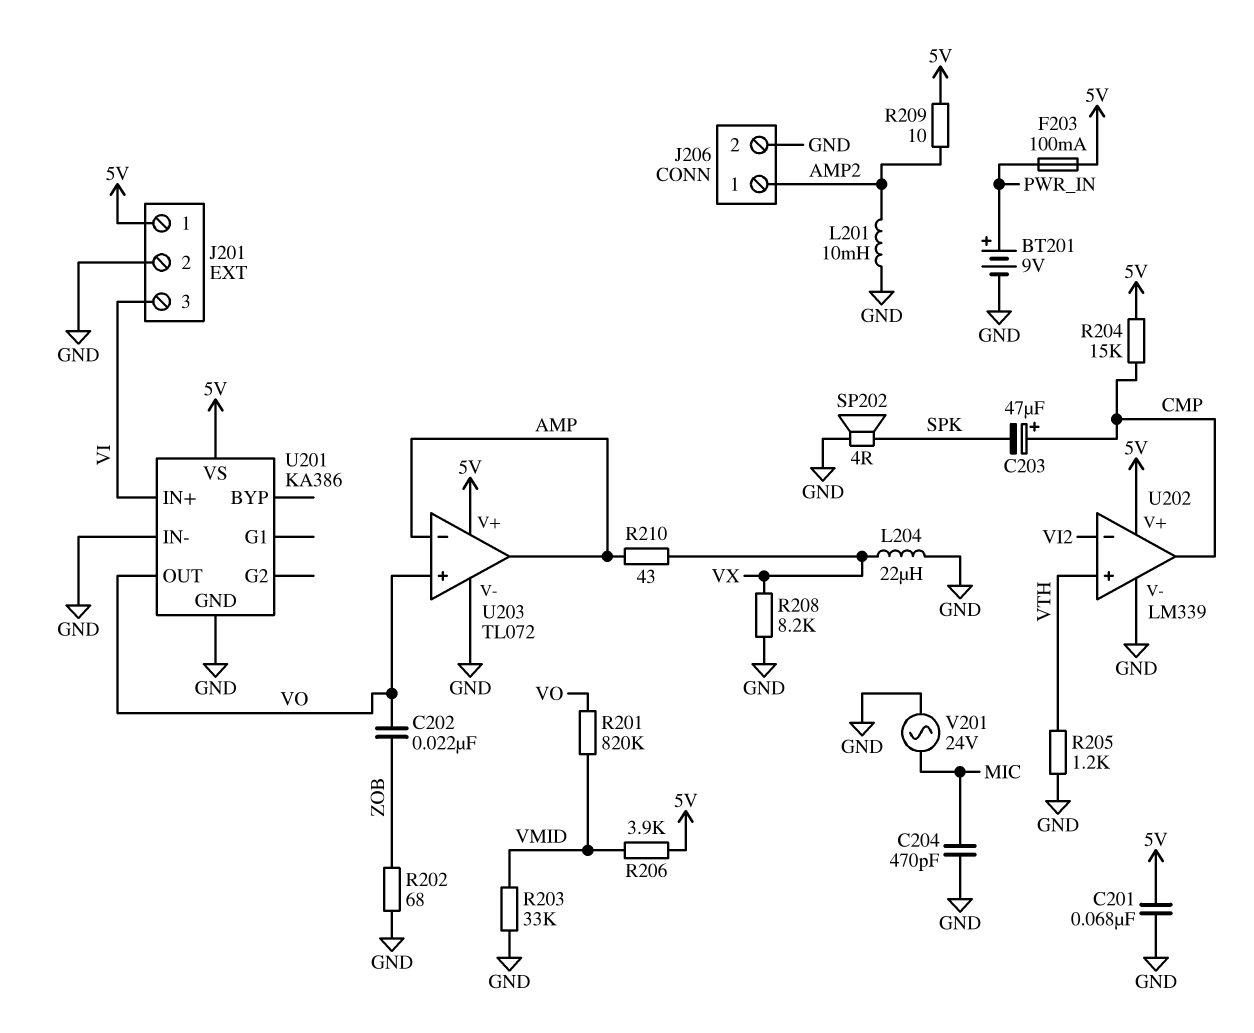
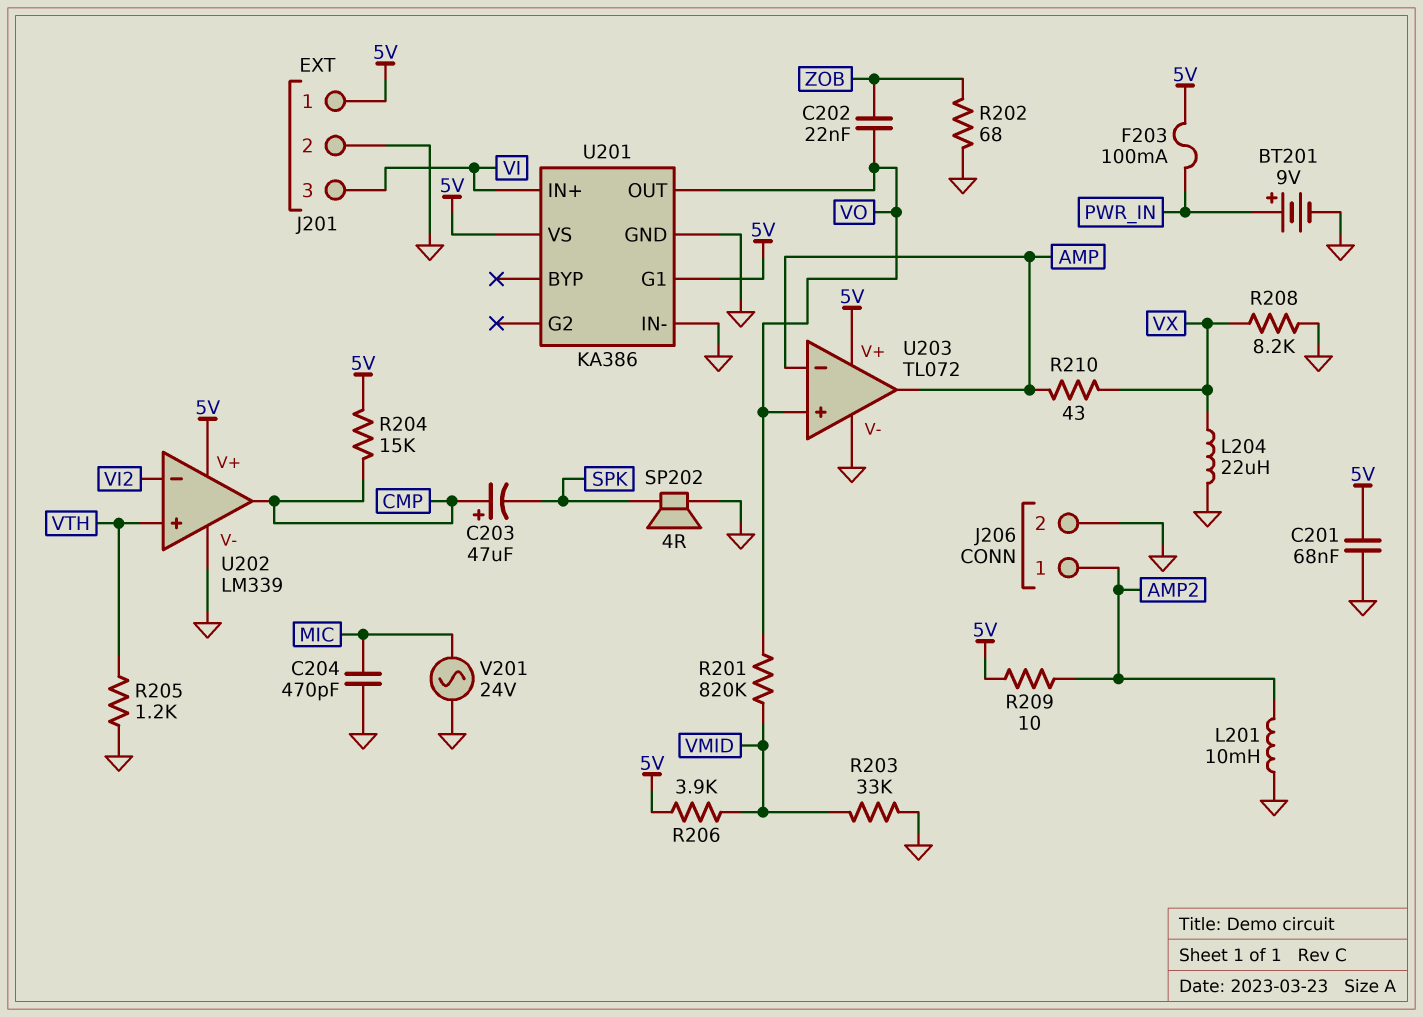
U201 pin G1: none -> 5V

